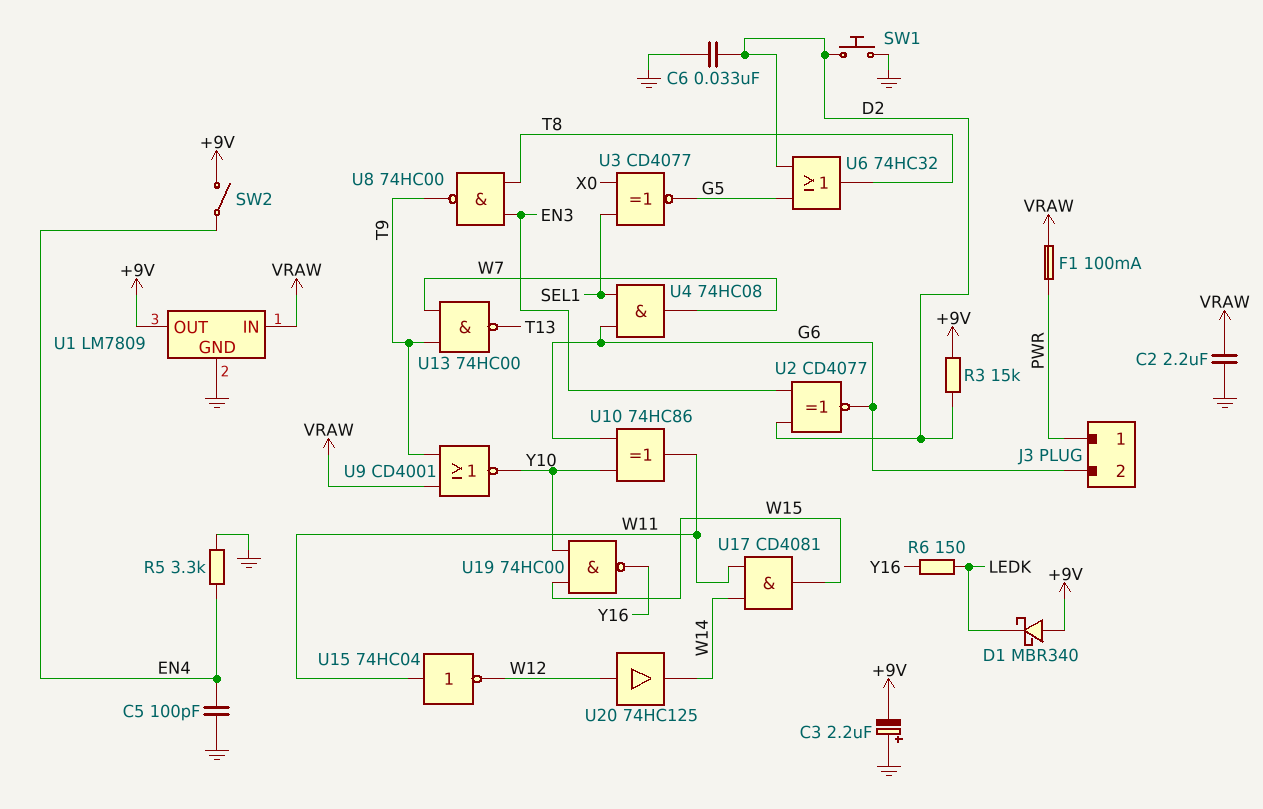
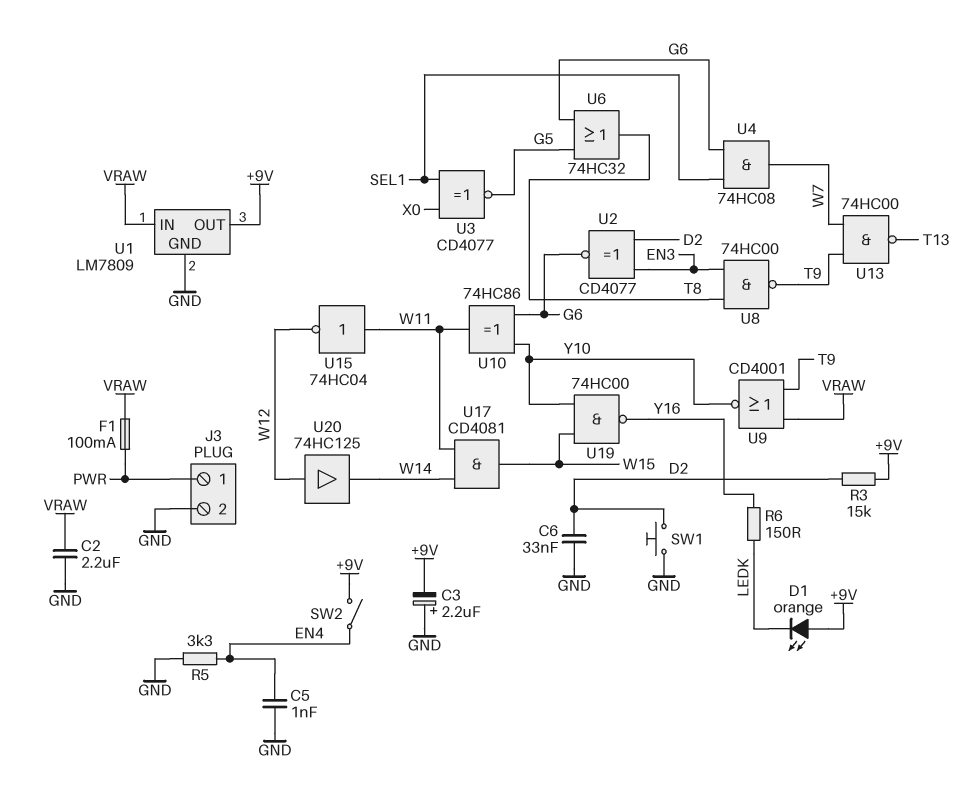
C5: 100pF (EN4, GND) -> 1nF (EN4, GND)
D1: schottky MBR340 (A +9V, K LEDK) -> LED orange (A +9V, K LEDK)
J3 pin 2: G6 -> GND
U6: OR 74HC32 (in D2, in G5, out T8) -> OR 74HC32 (in G5, in G6, out T8)

